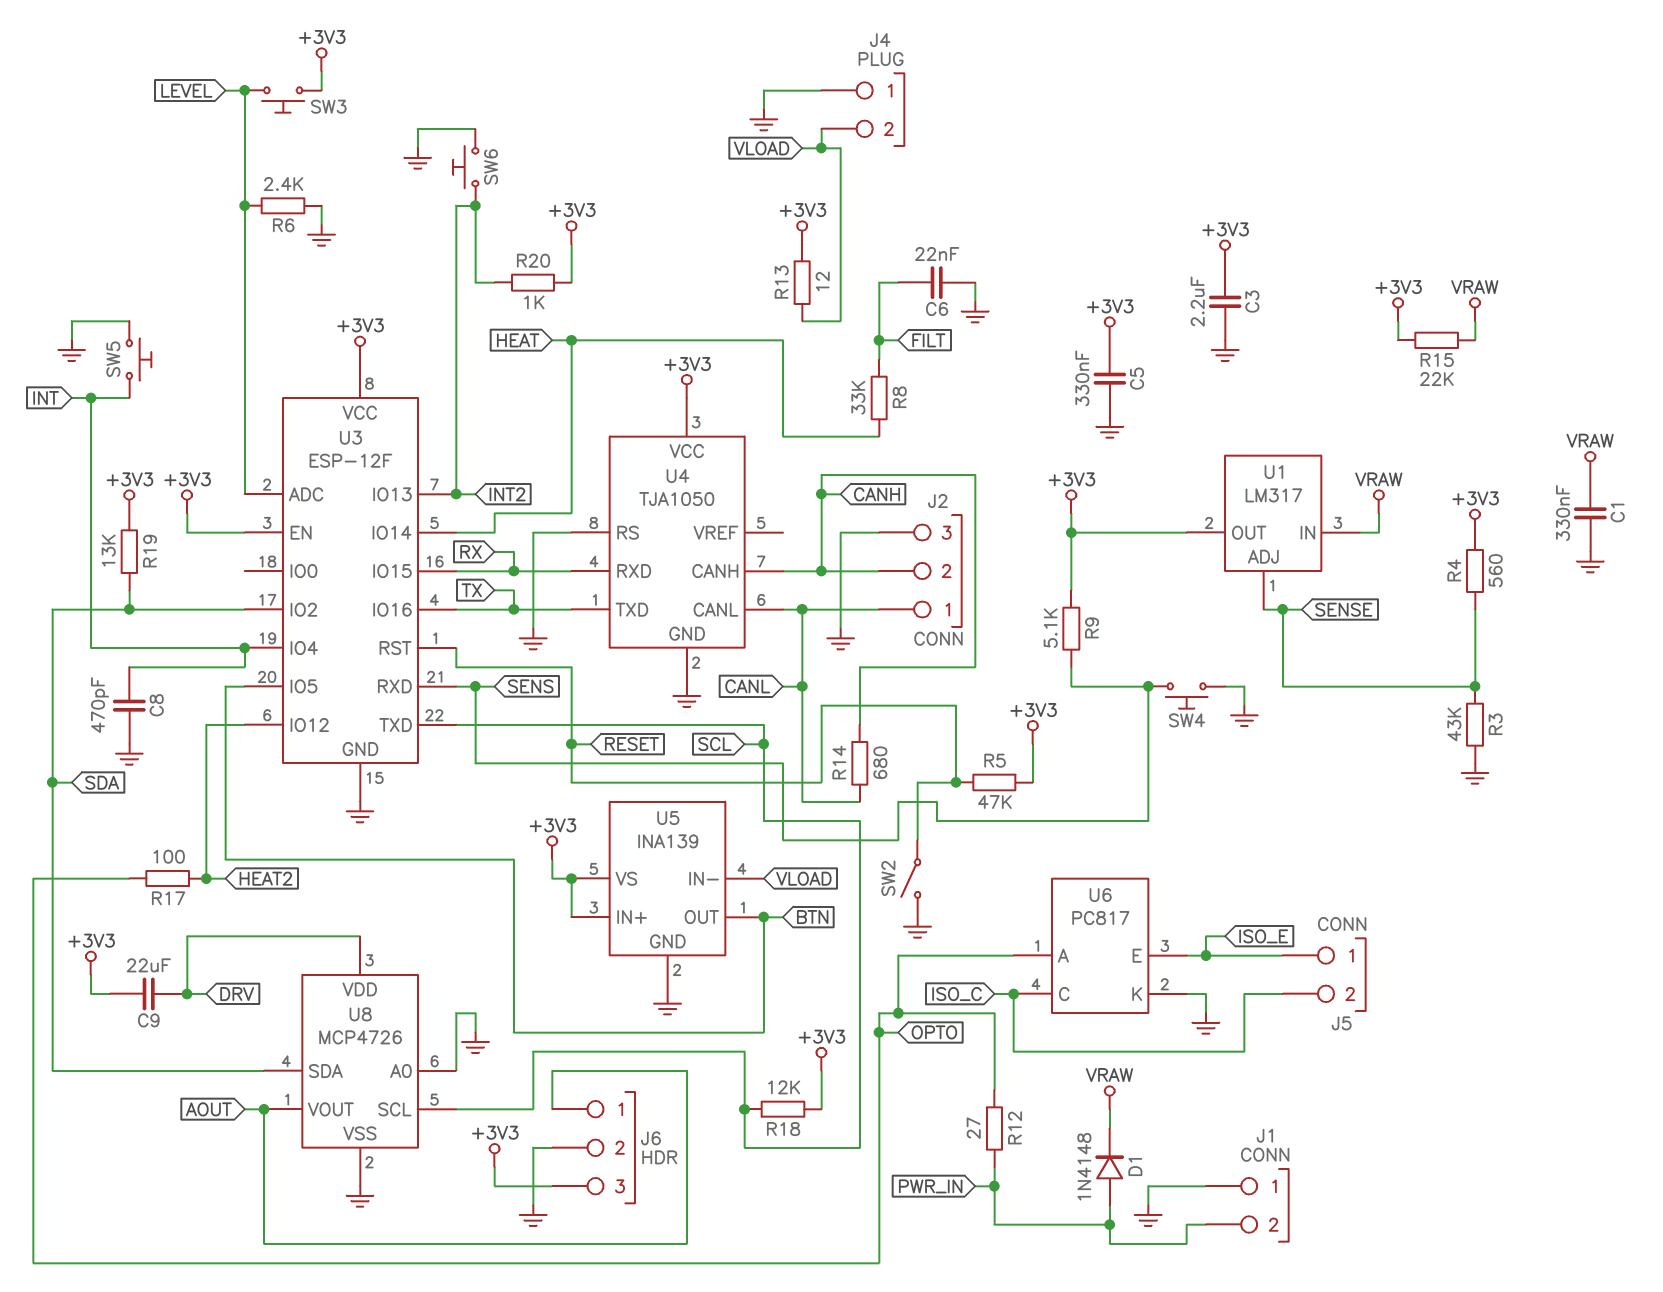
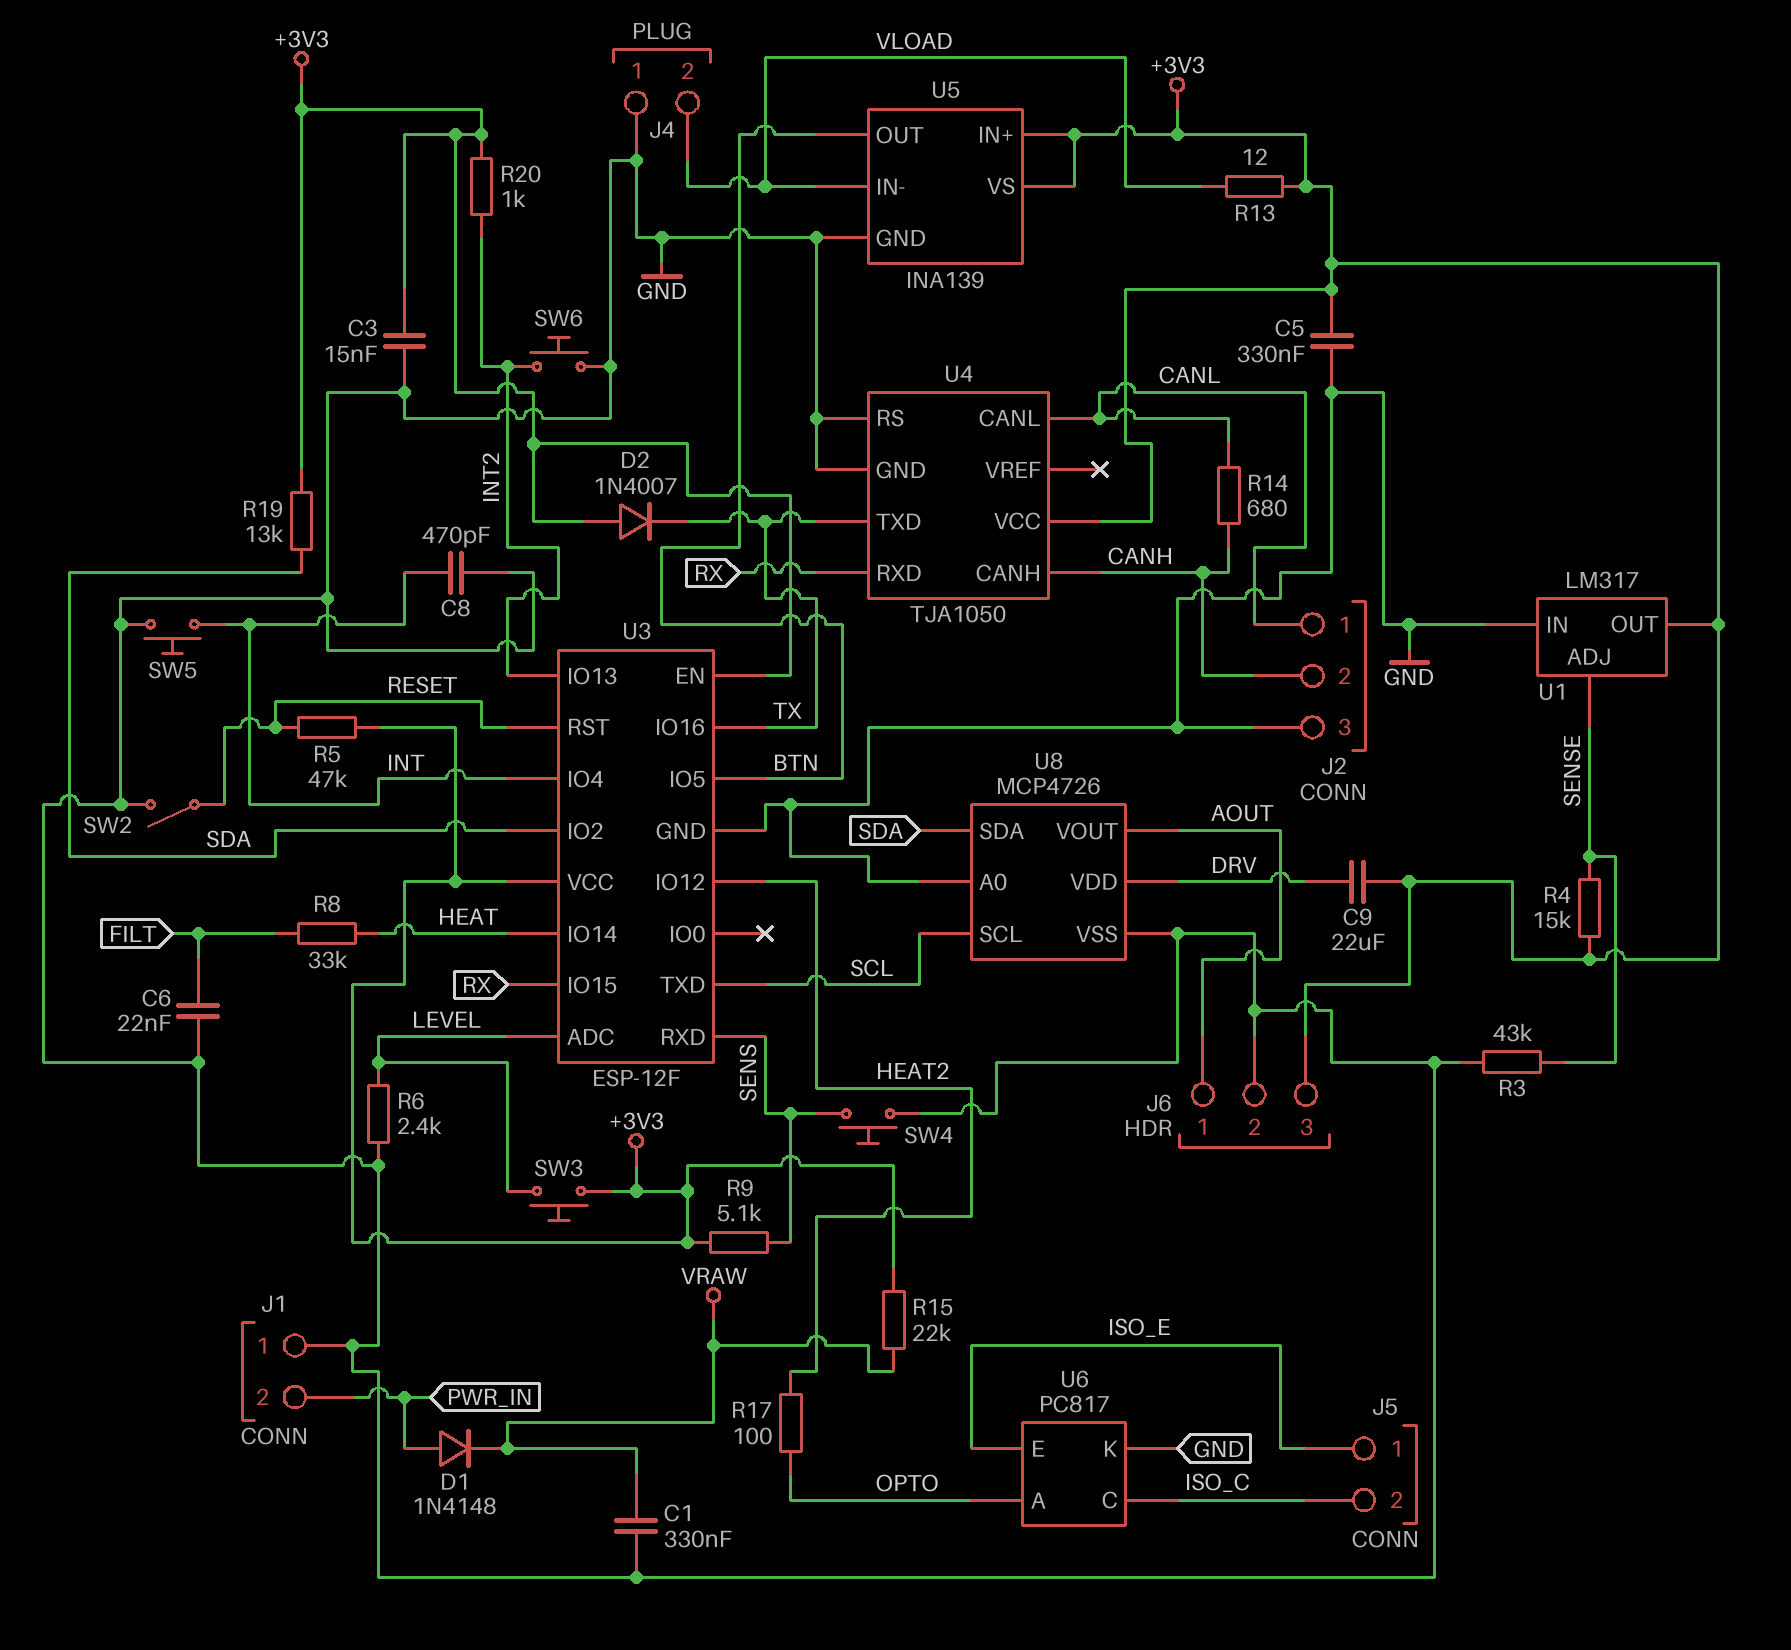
C3: 2.2uF (+3V3, GND) -> 15nF (+3V3, GND)
D2: none -> diode 1N4007 (A +3V3, K TX)
R4: 560 (+3V3, SENSE) -> 15k (+3V3, SENSE)
R12: 27 (OPTO, PWR_IN) -> none
R18: 12k (+3V3, SCL) -> none
U1 pin IN: VRAW -> GND

